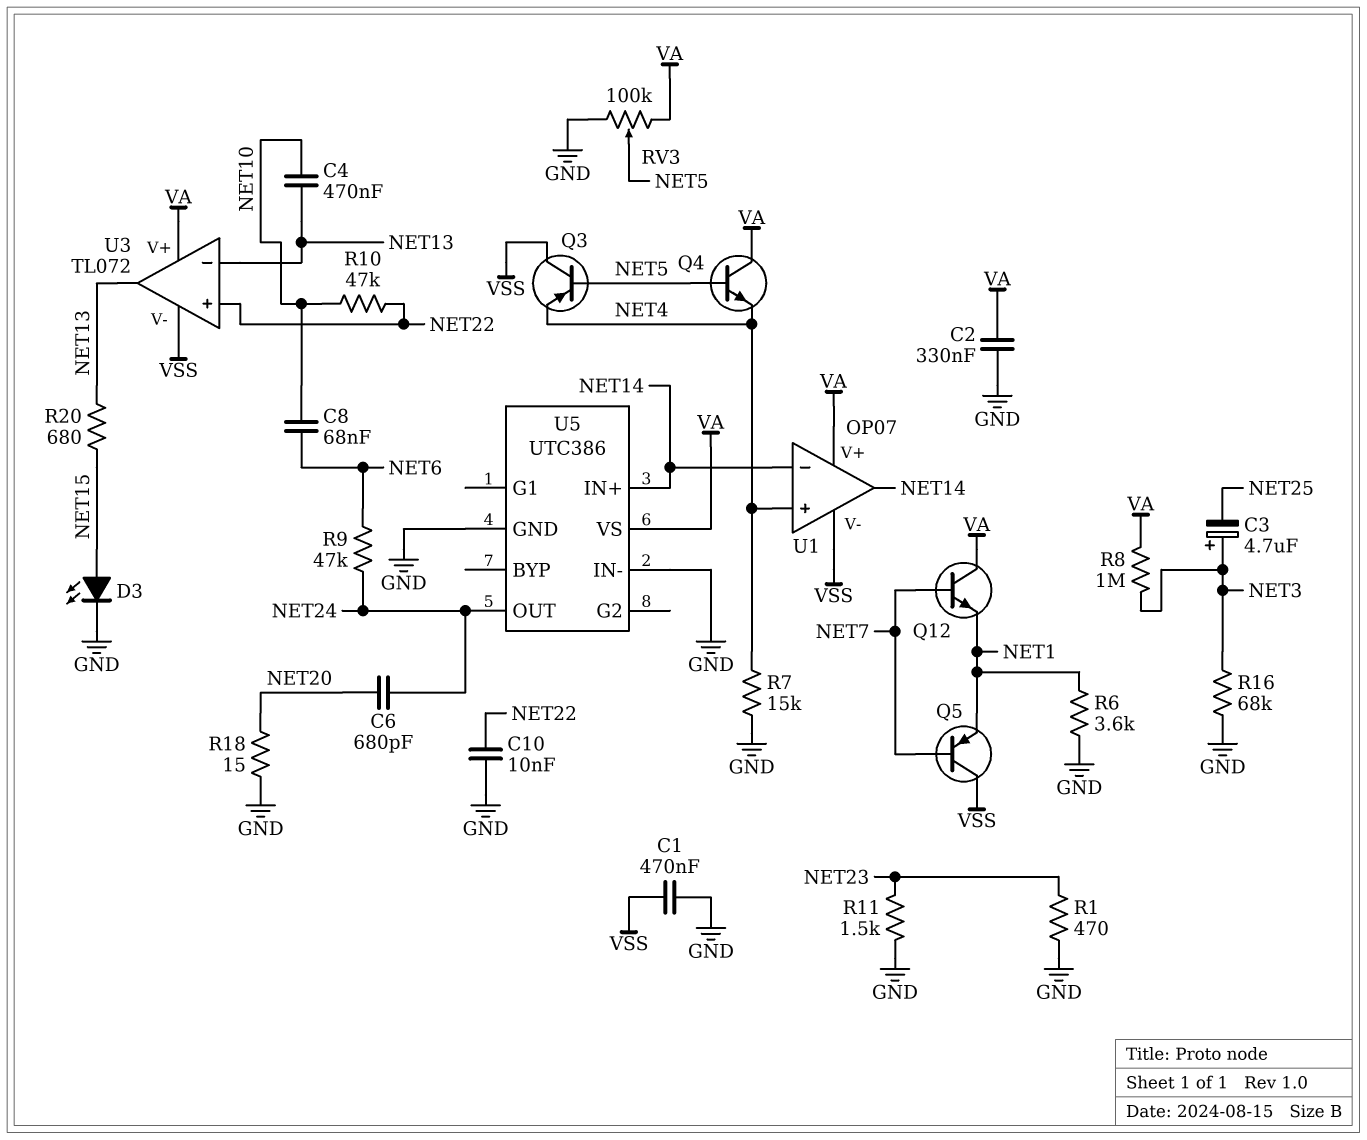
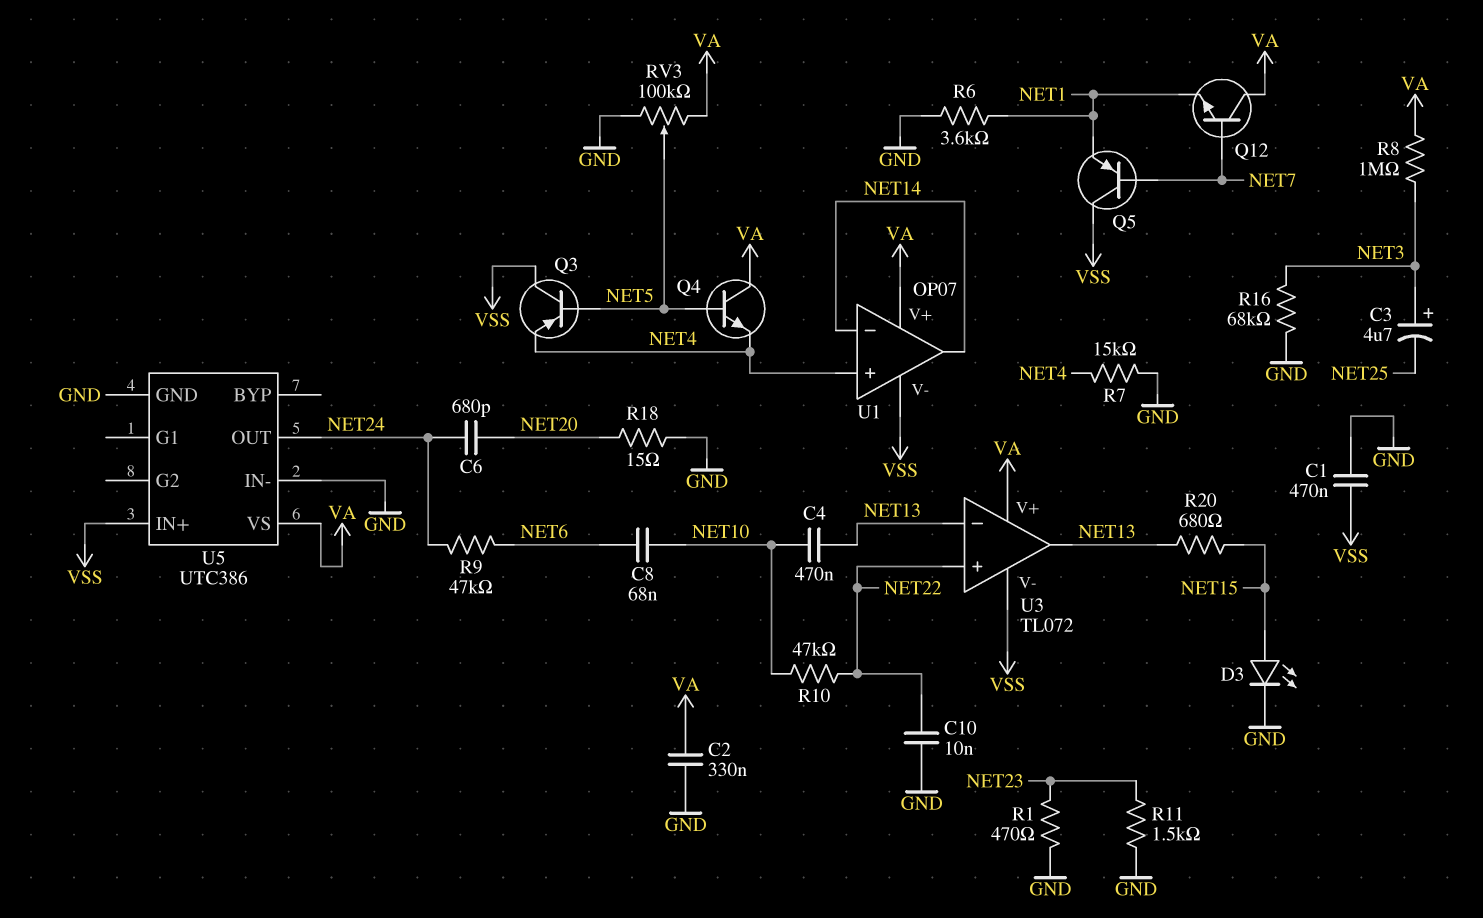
U5 pin IN+: NET14 -> VSS

